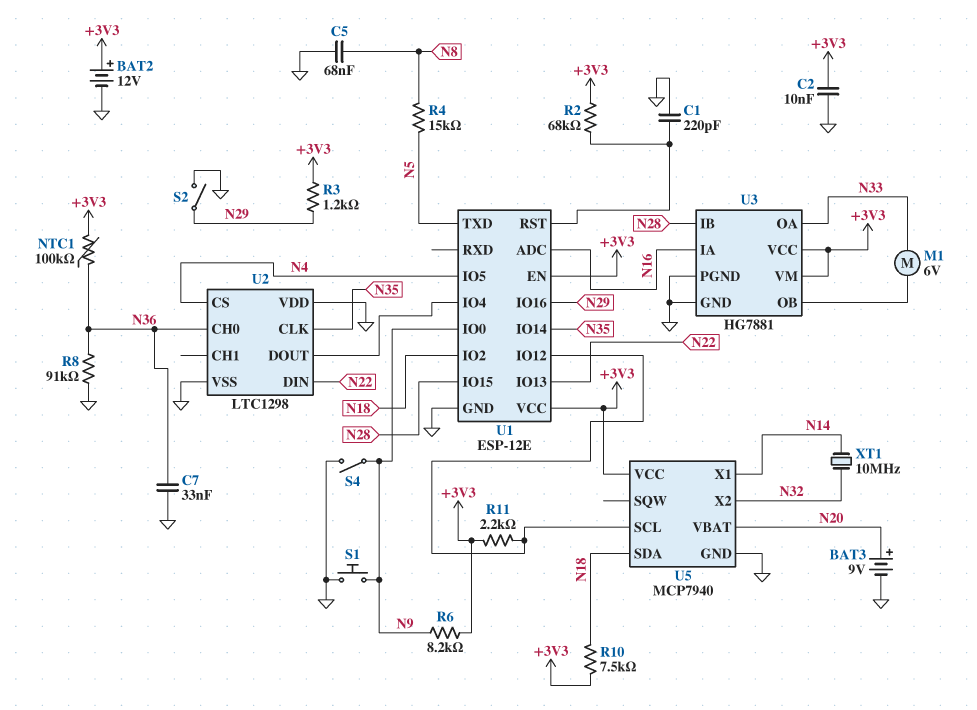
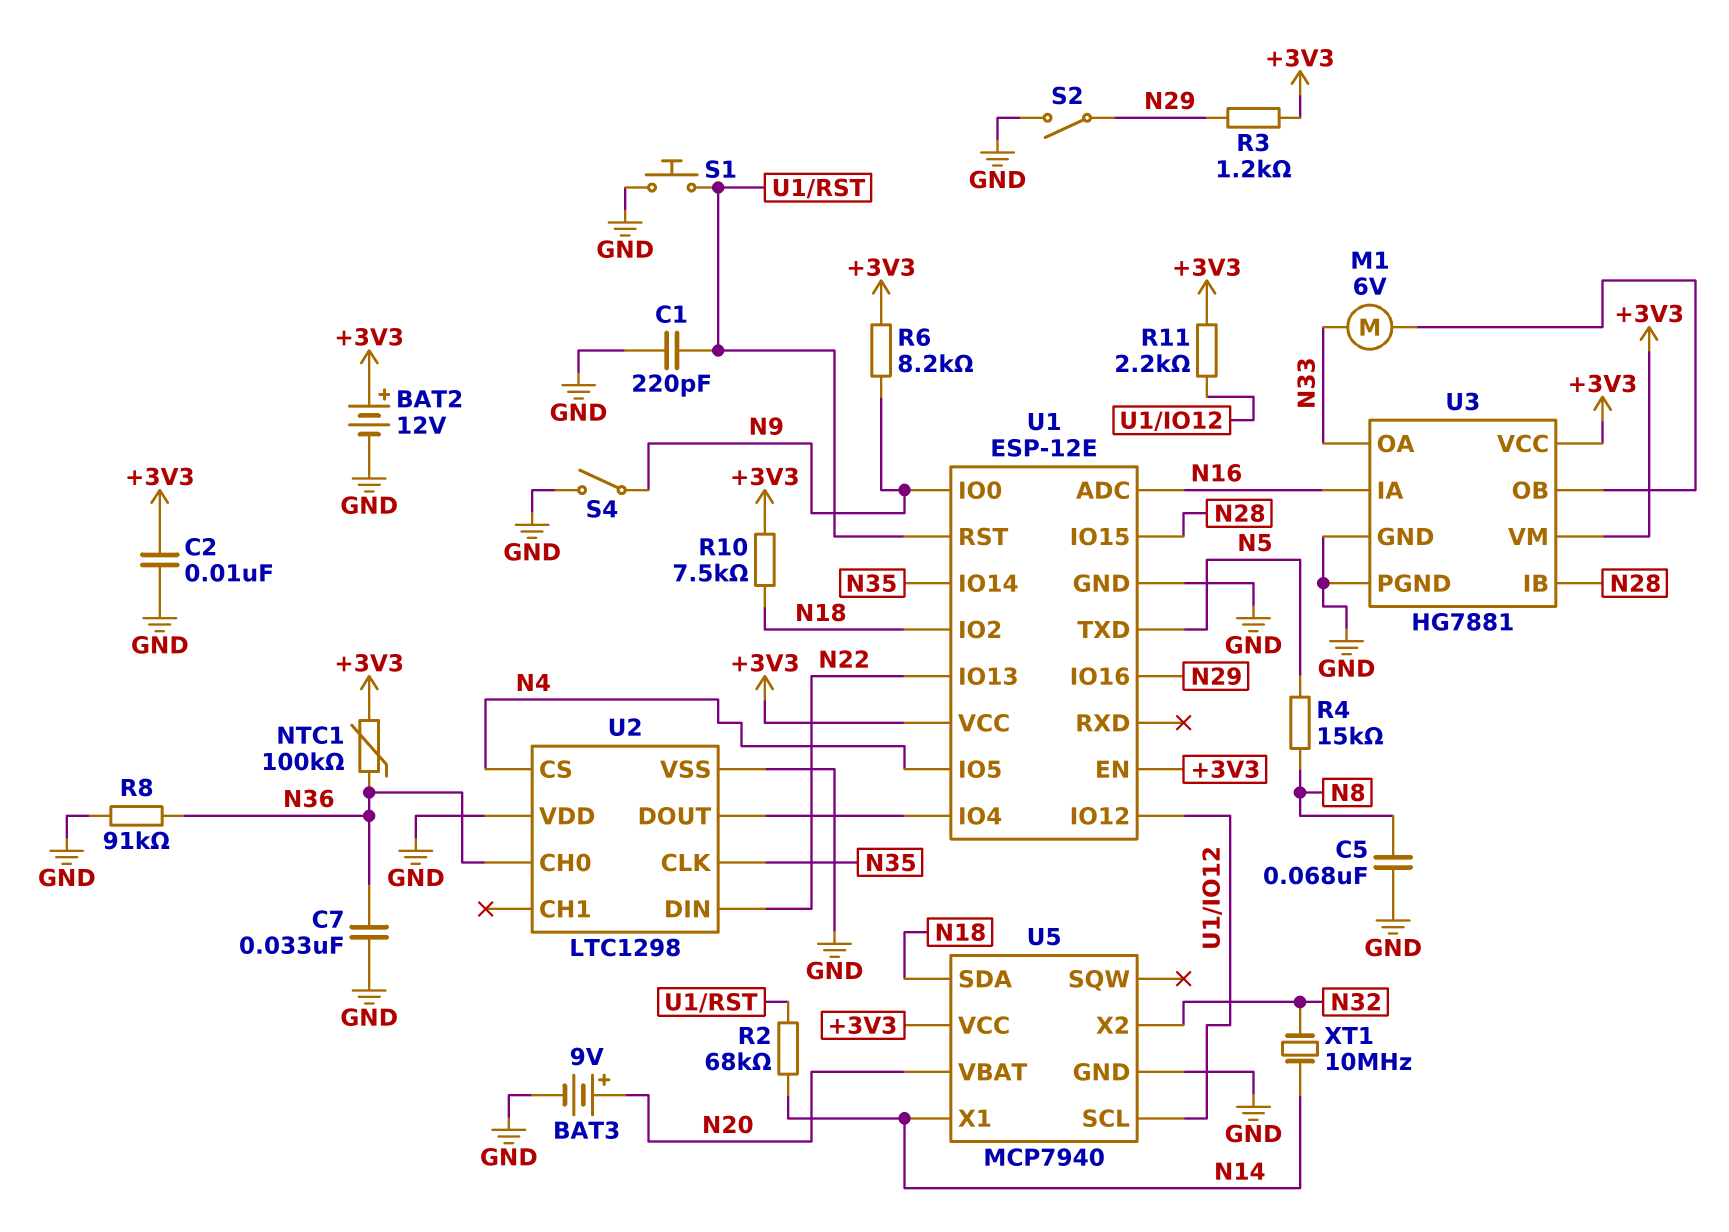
R2: 68k (+3V3, U1/RST) -> 68k (N14, U1/RST)
S1: button (GND, N9) -> button (GND, U1/RST)

